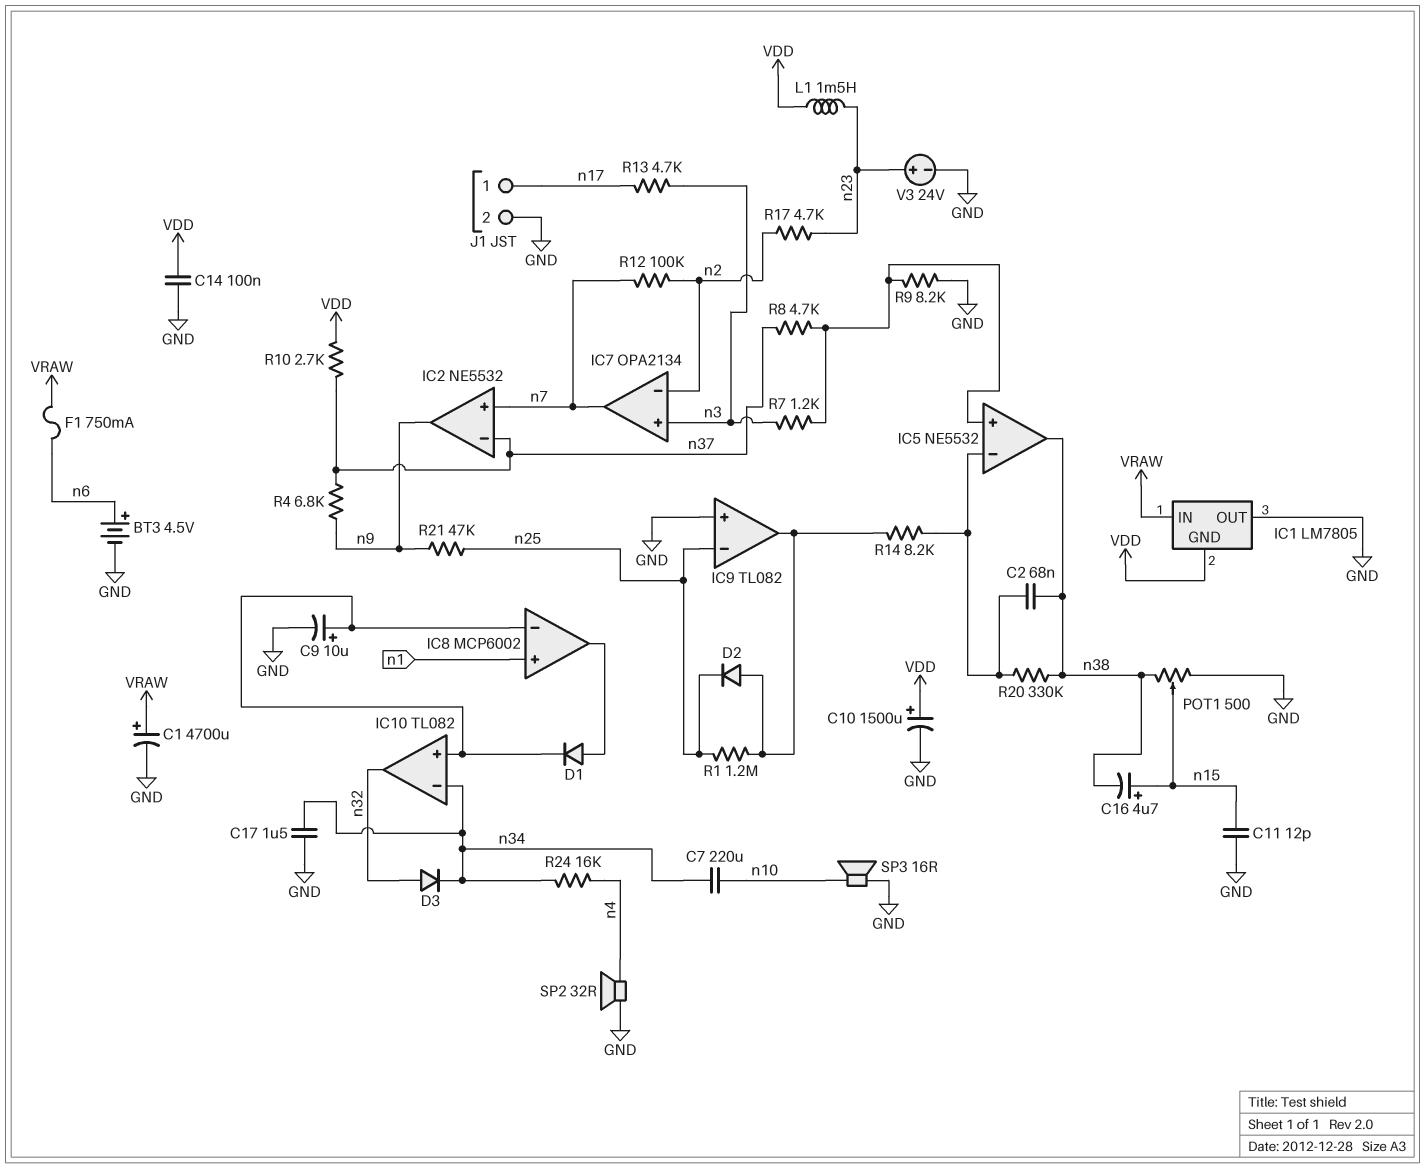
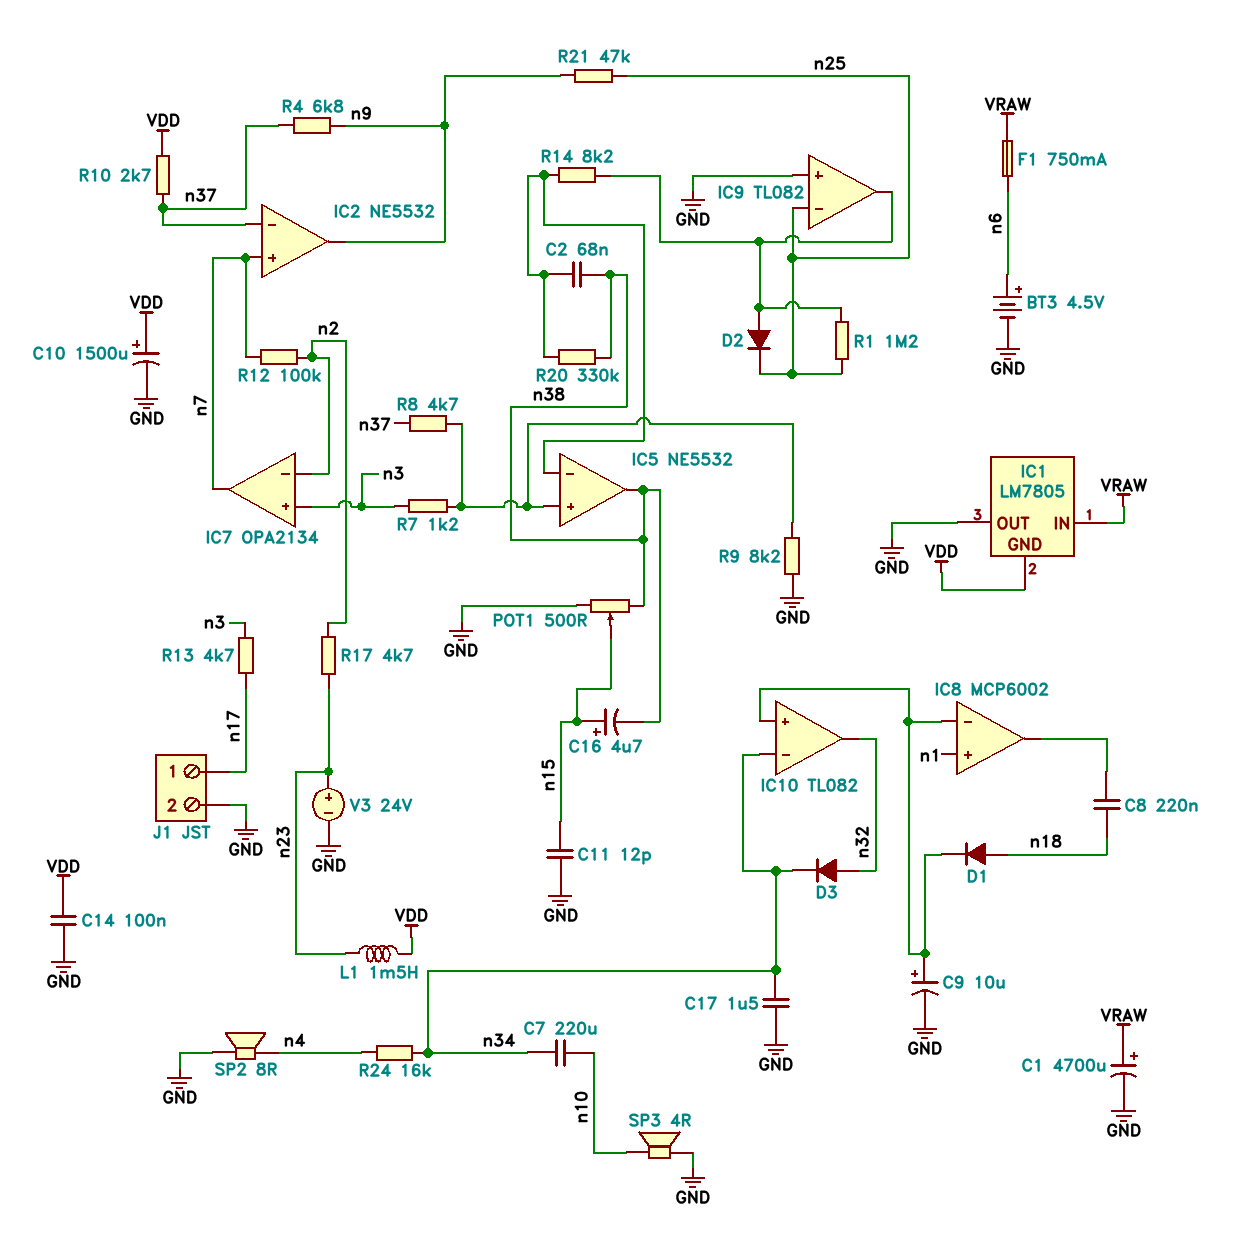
C8: none -> 220nF (IC8/out, n18)
D1: diode (A IC8/out, K IC8/in-) -> diode (A n18, K IC8/in-)
SP2: speaker 32R (GND, n4) -> speaker 8R (GND, n4)
SP3: speaker 16R (GND, n10) -> speaker 4R (GND, n10)

